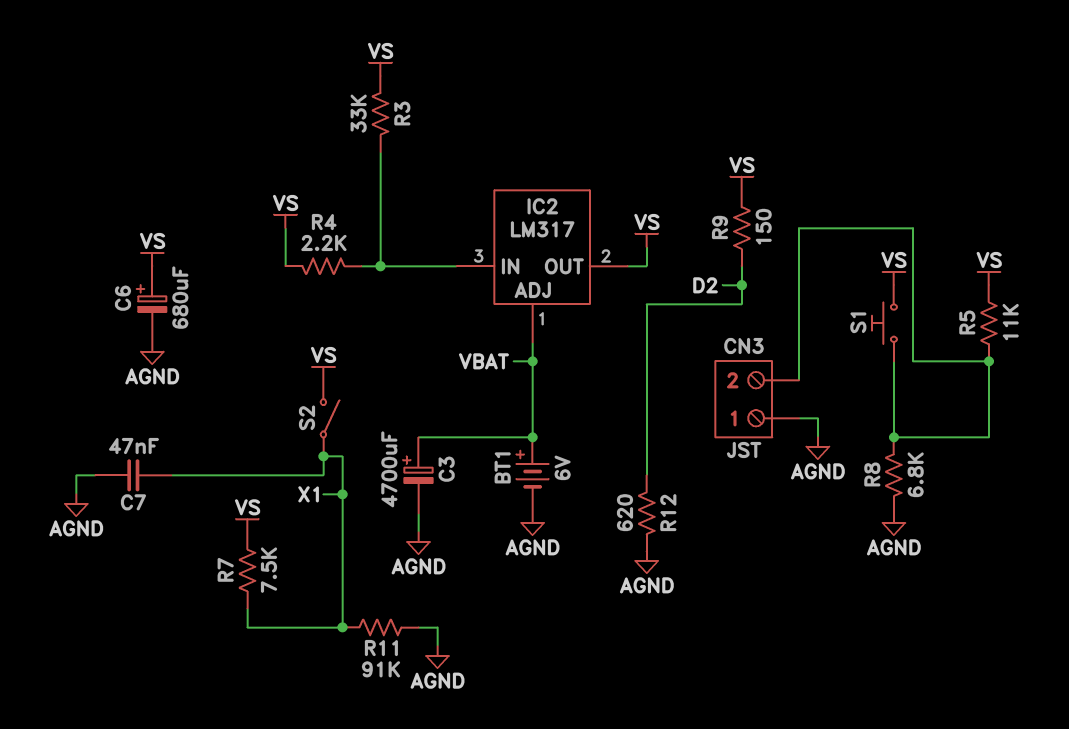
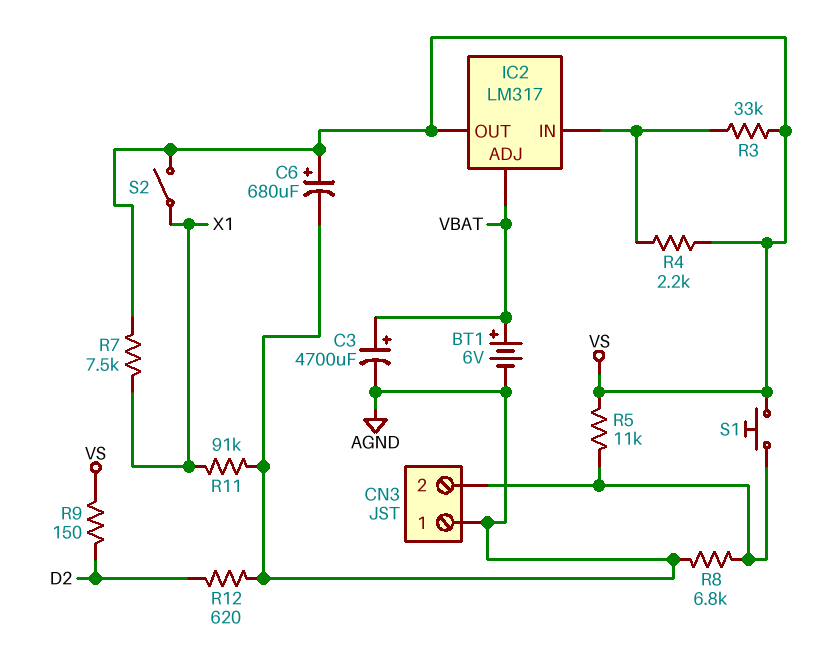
C7: 47nF (AGND, X1) -> none

